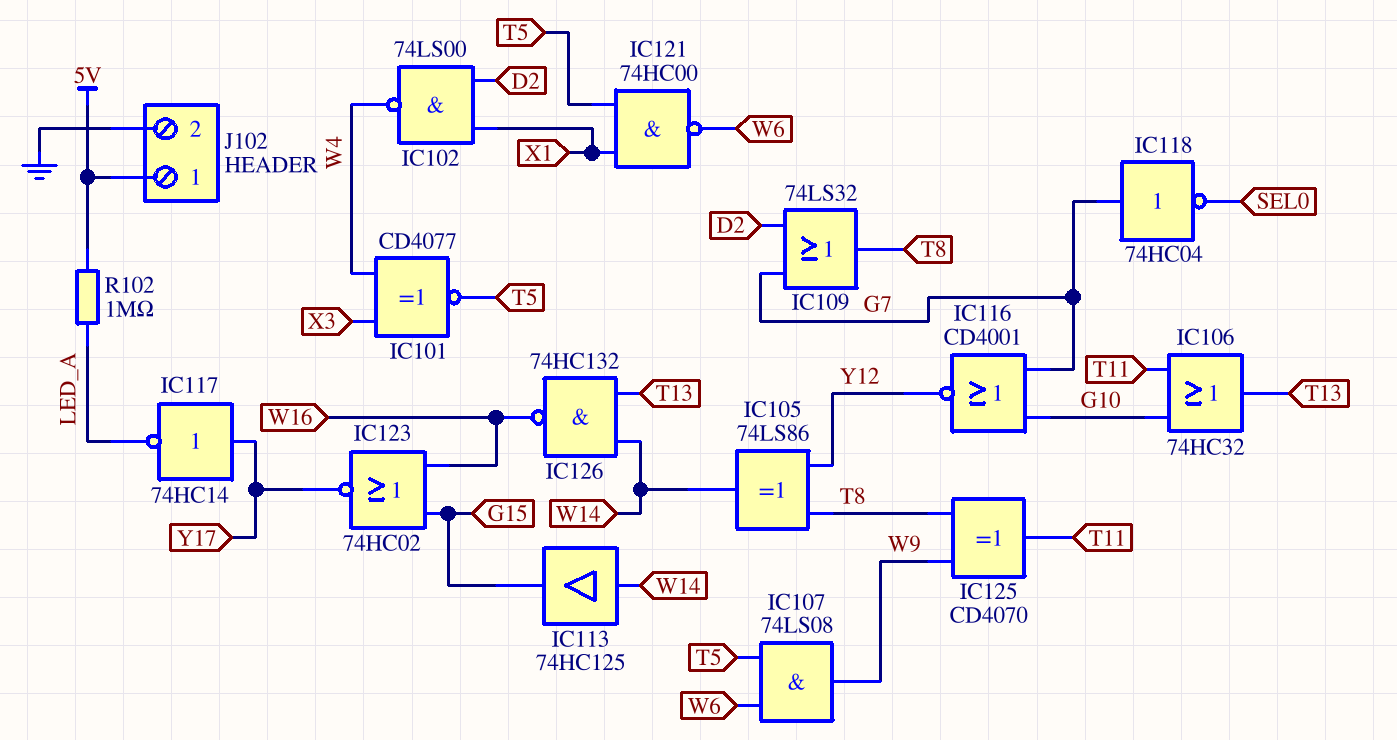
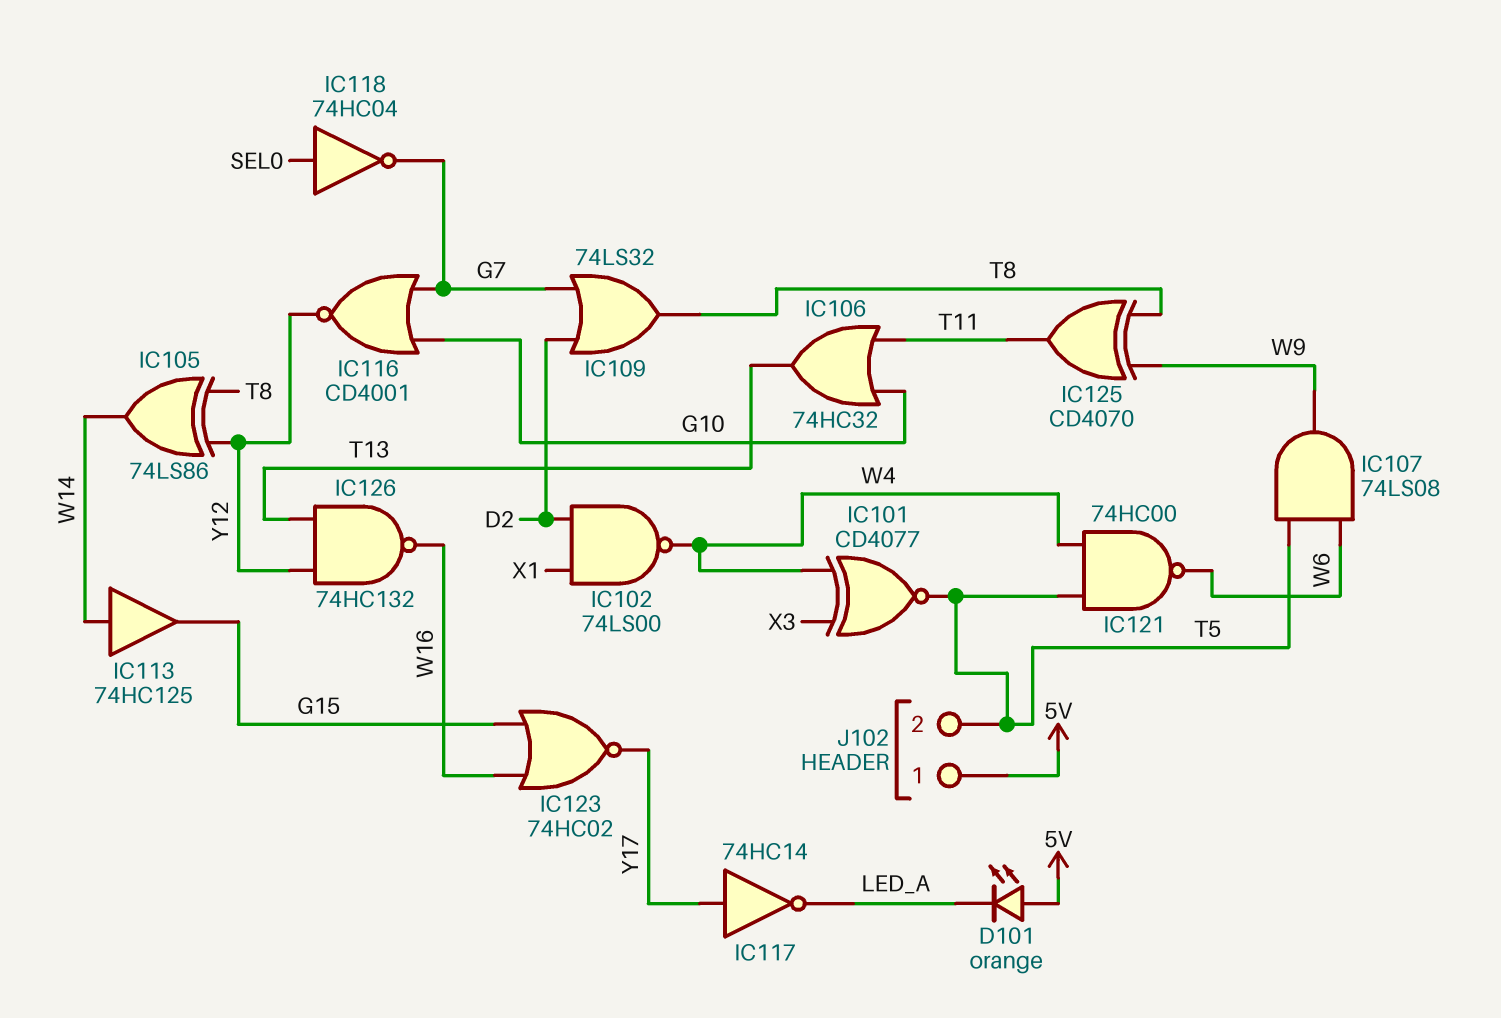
D101: none -> LED orange (A 5V, K LED_A)
IC118: NOT 74HC04 (in G7, out SEL0) -> NOT 74HC04 (in SEL0, out G7)
IC121: NAND 74HC00 (in T5, in X1, out W6) -> NAND 74HC00 (in T5, in W4, out W6)
IC126: NAND 74HC132 (in T13, in W14, out W16) -> NAND 74HC132 (in T13, in Y12, out W16)
J102 pin 2: GND -> T5
R102: 1M (5V, LED_A) -> none

